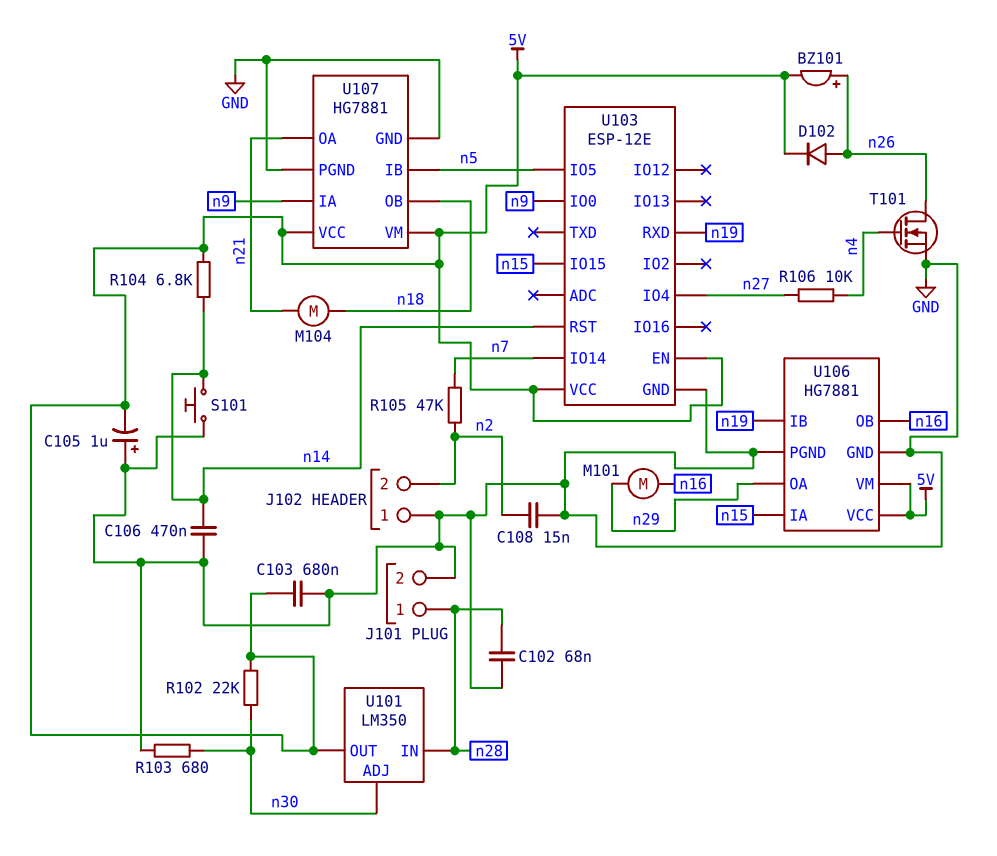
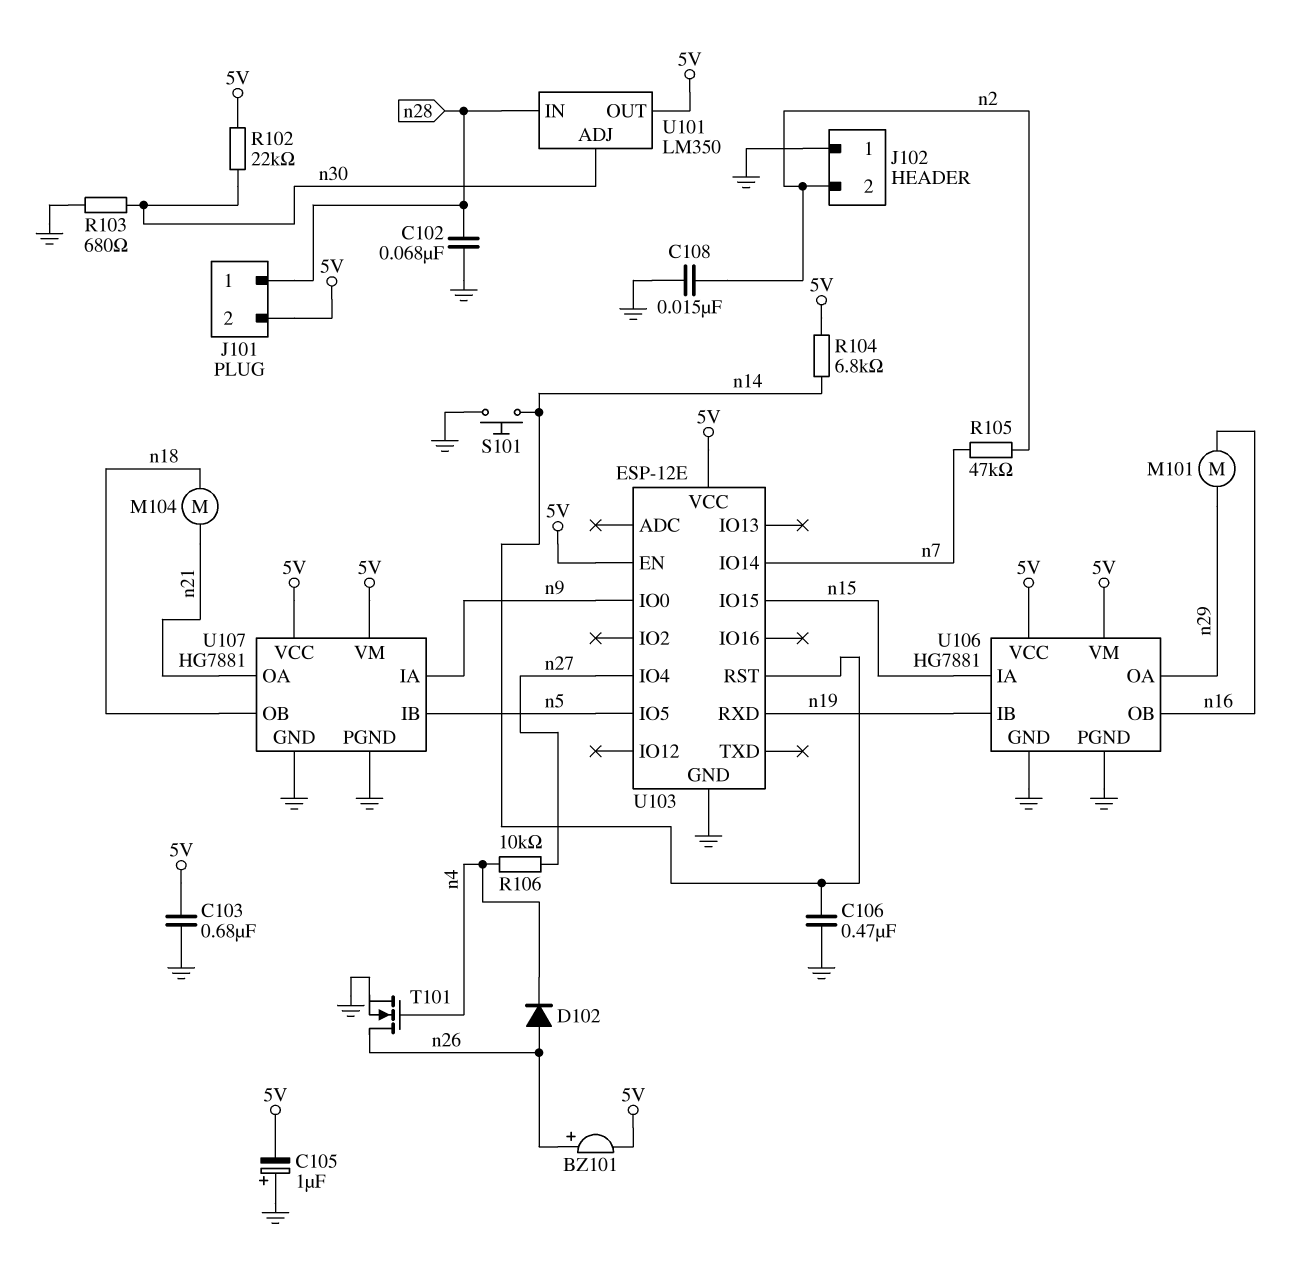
D102: diode (A n26, K 5V) -> diode (A n26, K n4)
J101 pin 2: GND -> 5V

